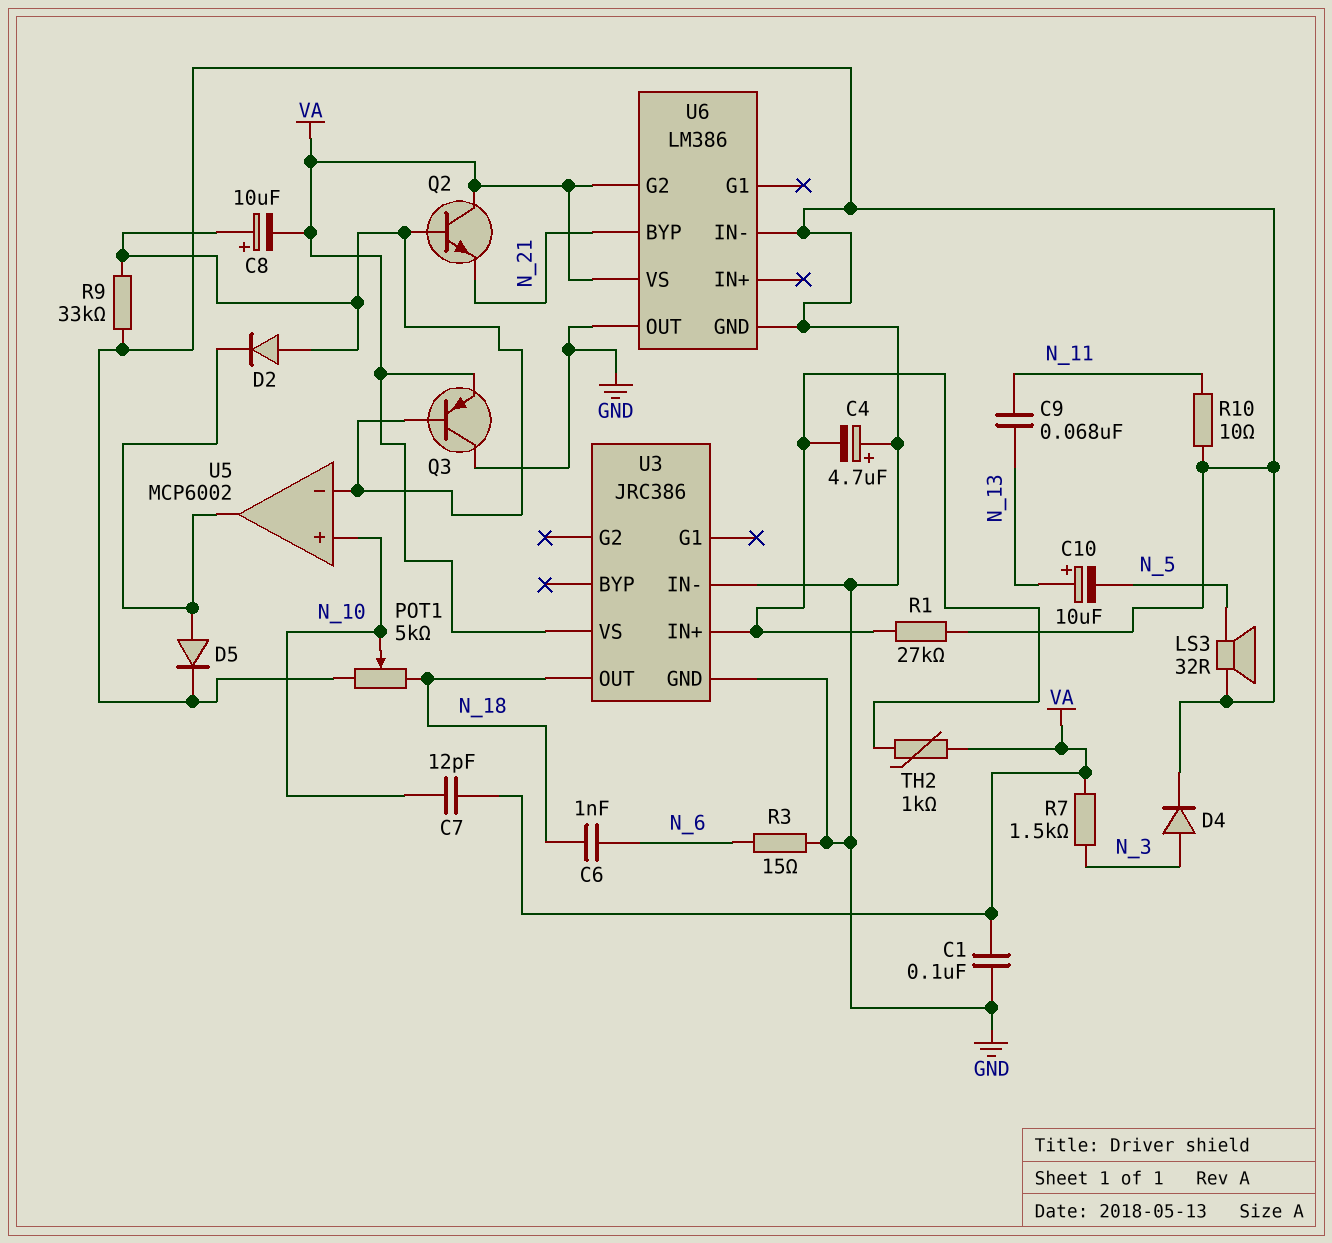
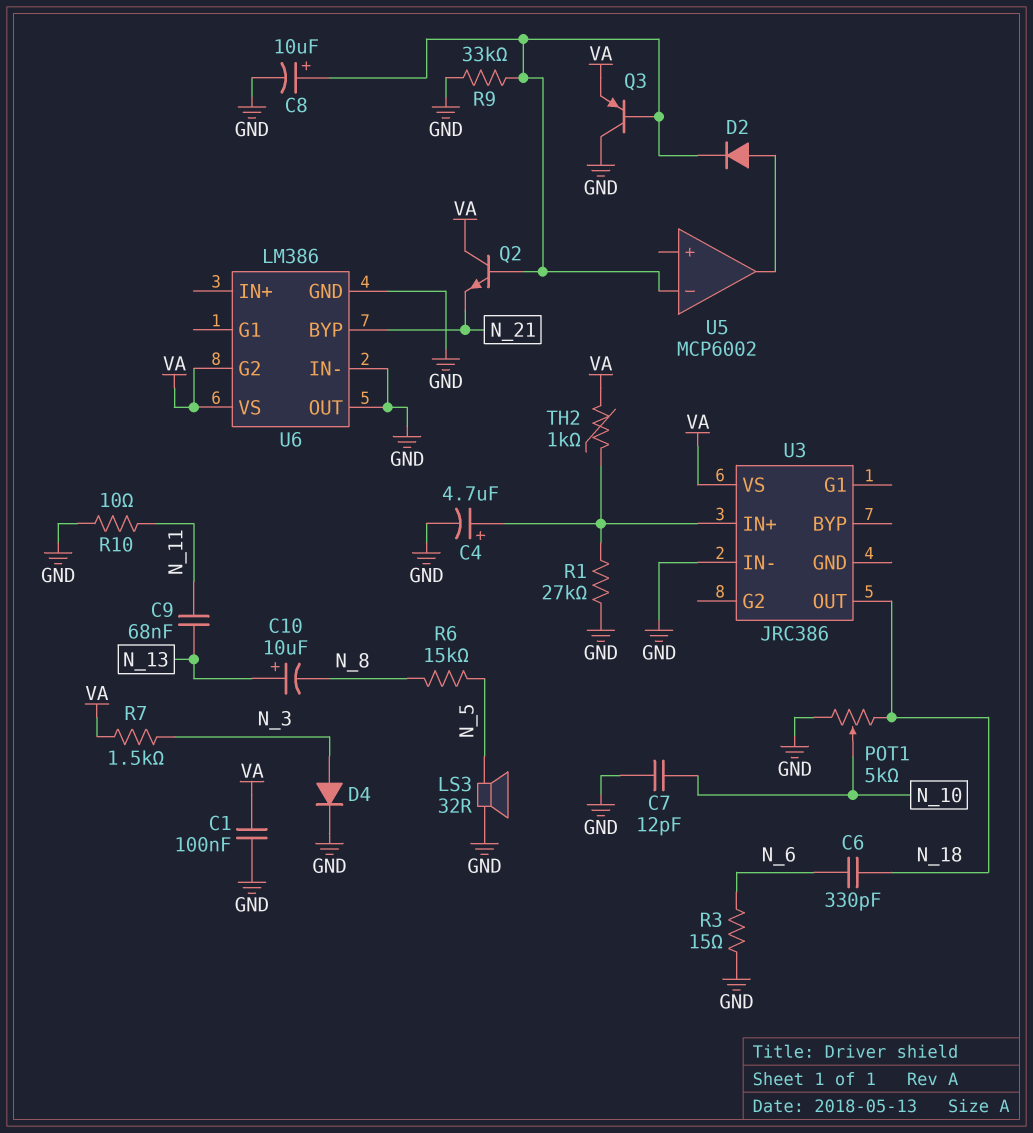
C4: 4.7uF (plus GND, minus U3/IN+) -> 4.7uF (plus U3/IN+, minus GND)
C6: 1nF (N_6, N_18) -> 330pF (N_6, N_18)
C7: 12pF (N_10, VA) -> 12pF (GND, N_10)
C8: 10uF (plus U5/in-, minus VA) -> 10uF (plus U5/in-, minus GND)
C10: 10uF (plus N_13, minus N_5) -> 10uF (plus N_13, minus N_8)
D2: diode (A U5/in-, K U5/out) -> diode (A U5/out, K U5/in-)
D5: diode (A U5/out, K GND) -> none
R6: none -> 15k (N_5, N_8)
U3 pin GND: GND -> none
U5 pin in+: N_10 -> none

